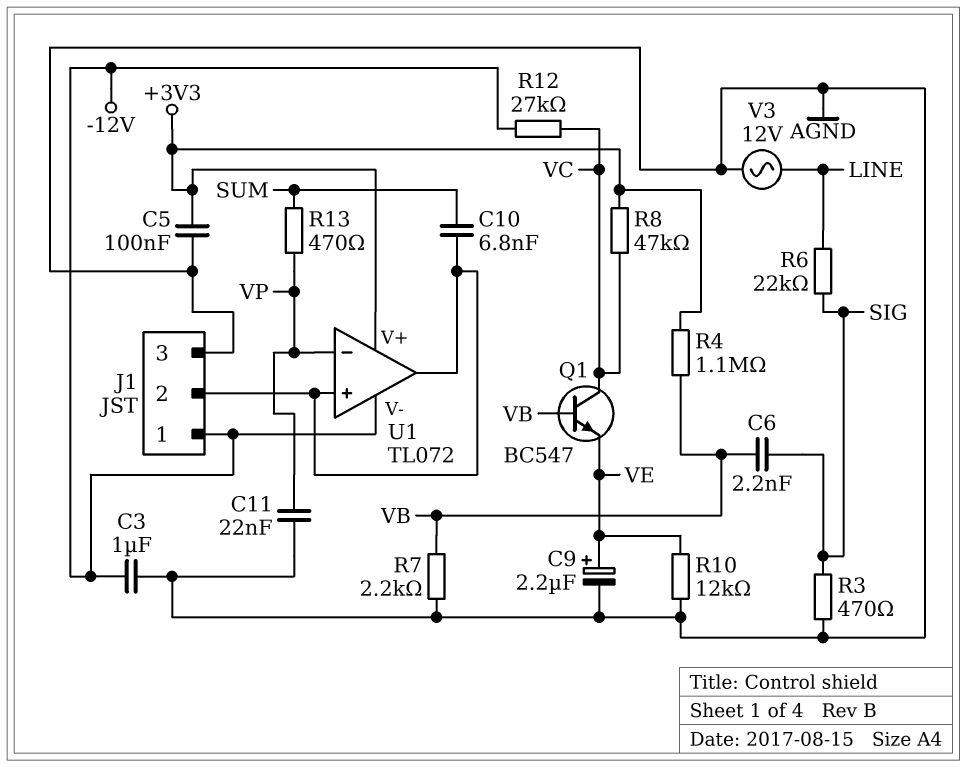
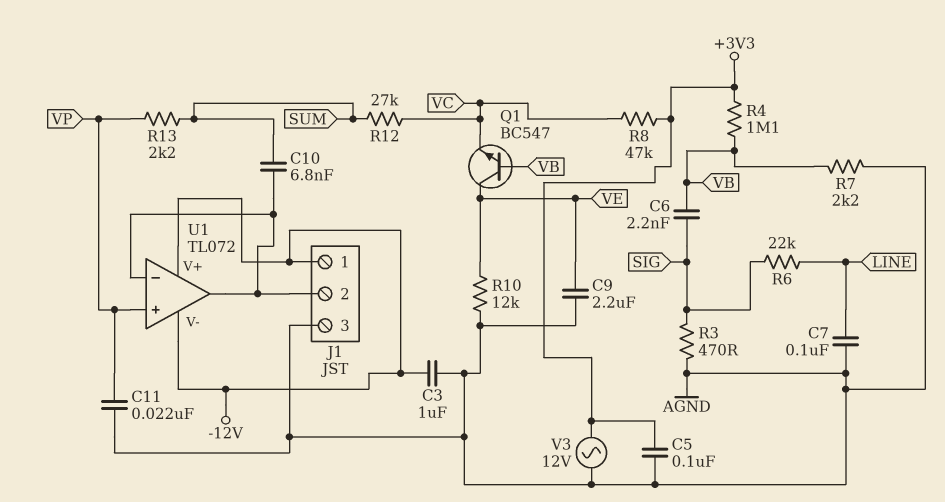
C7: none -> 100nF (AGND, LINE)
C9: 2.2uF (plus VE, minus AGND) -> 2.2uF (AGND, VE)
Q1: NPN BC547 (B VB, C VC, E VE) -> NPN BC547 (B VB, C VE, E VC)
R12: 27k (-12V, VC) -> 27k (SUM, VC)
R13: 470 (SUM, VP) -> 2.2k (SUM, VP)
U1 pin V+: +3V3 -> -12V
U1 pin in+: J1/2 -> VP
U1 pin in-: VP -> J1/2
V3: AC 12V (AGND, LINE) -> AC 12V (+3V3, AGND)

